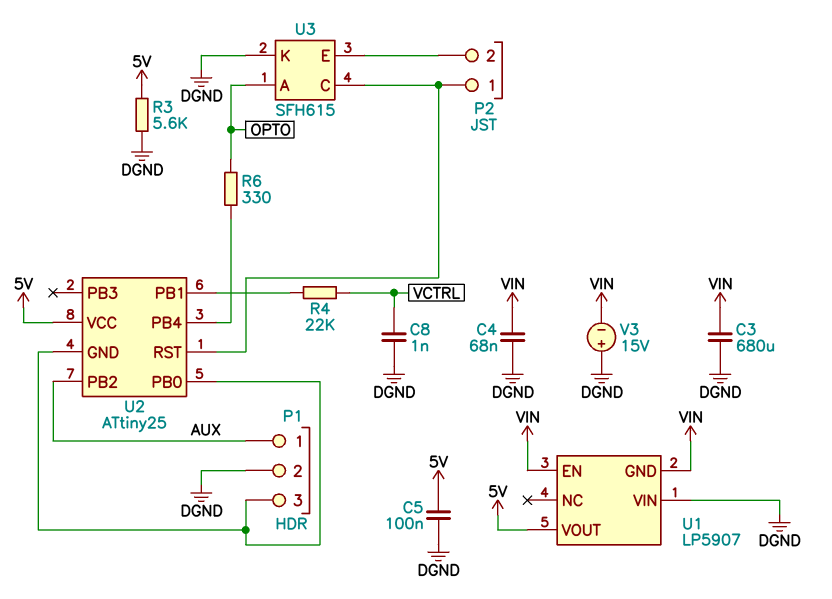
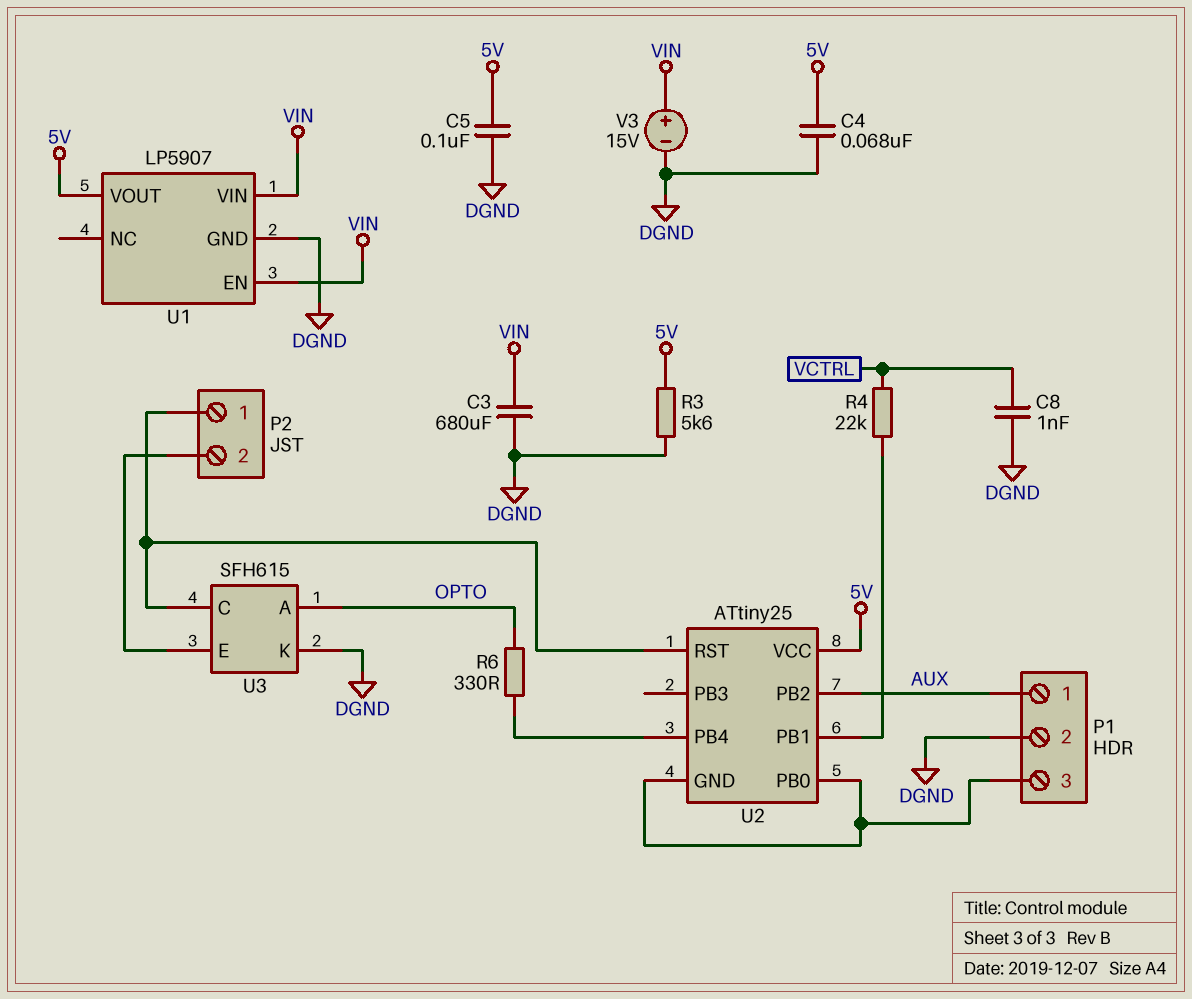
C4: 68nF (DGND, VIN) -> 68nF (5V, DGND)
U1 pin GND: VIN -> DGND
U1 pin VIN: DGND -> VIN
V3: 15V (plus DGND, minus VIN) -> 15V (plus VIN, minus DGND)

